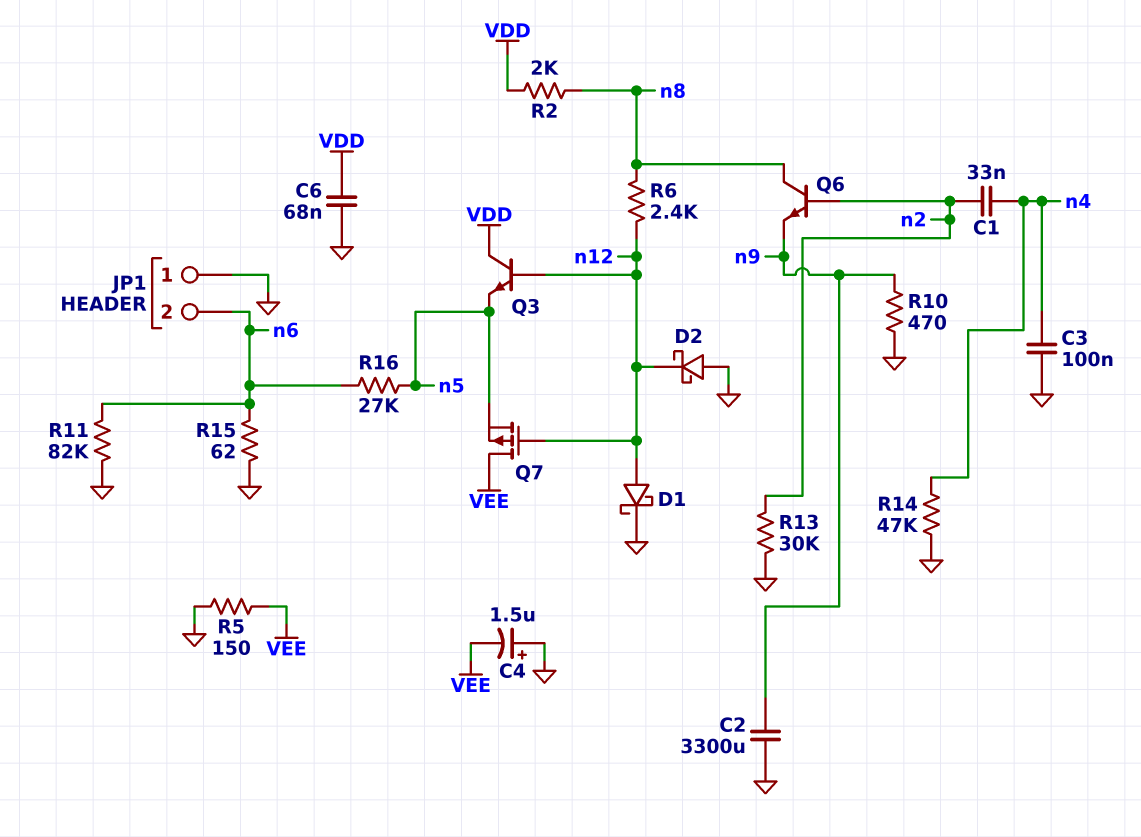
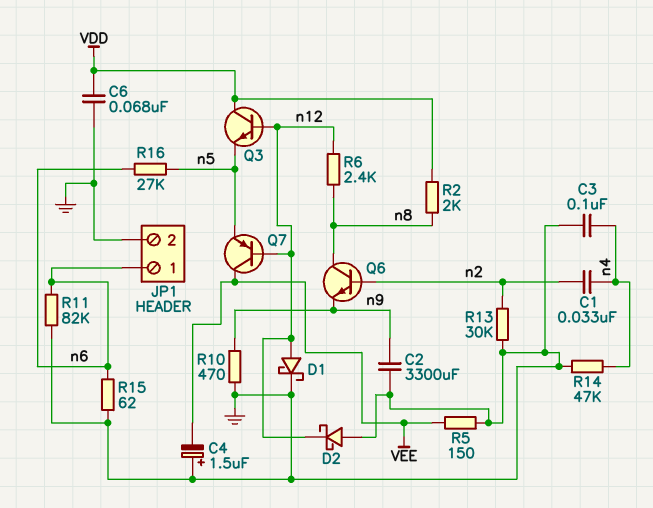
JP1 pin 1: GND -> n6
JP1 pin 2: n6 -> GND
Q7: PMOS (G n12, D VEE, S n5) -> PNP (B n12, C VEE, E n5)

